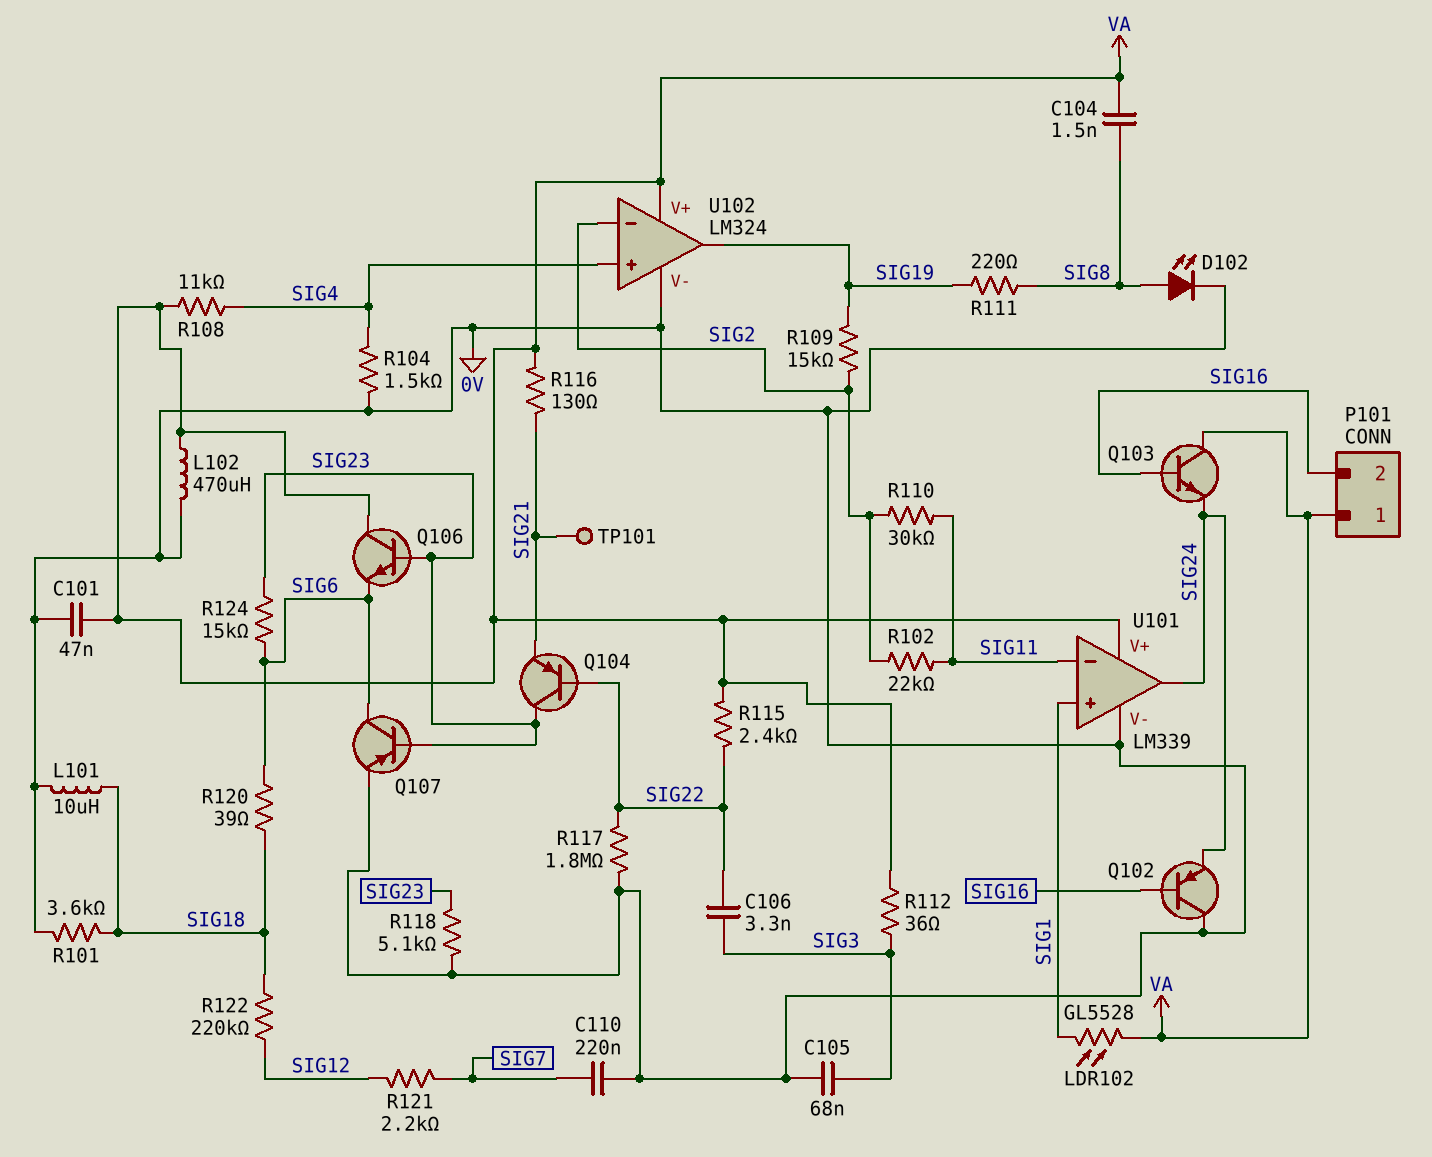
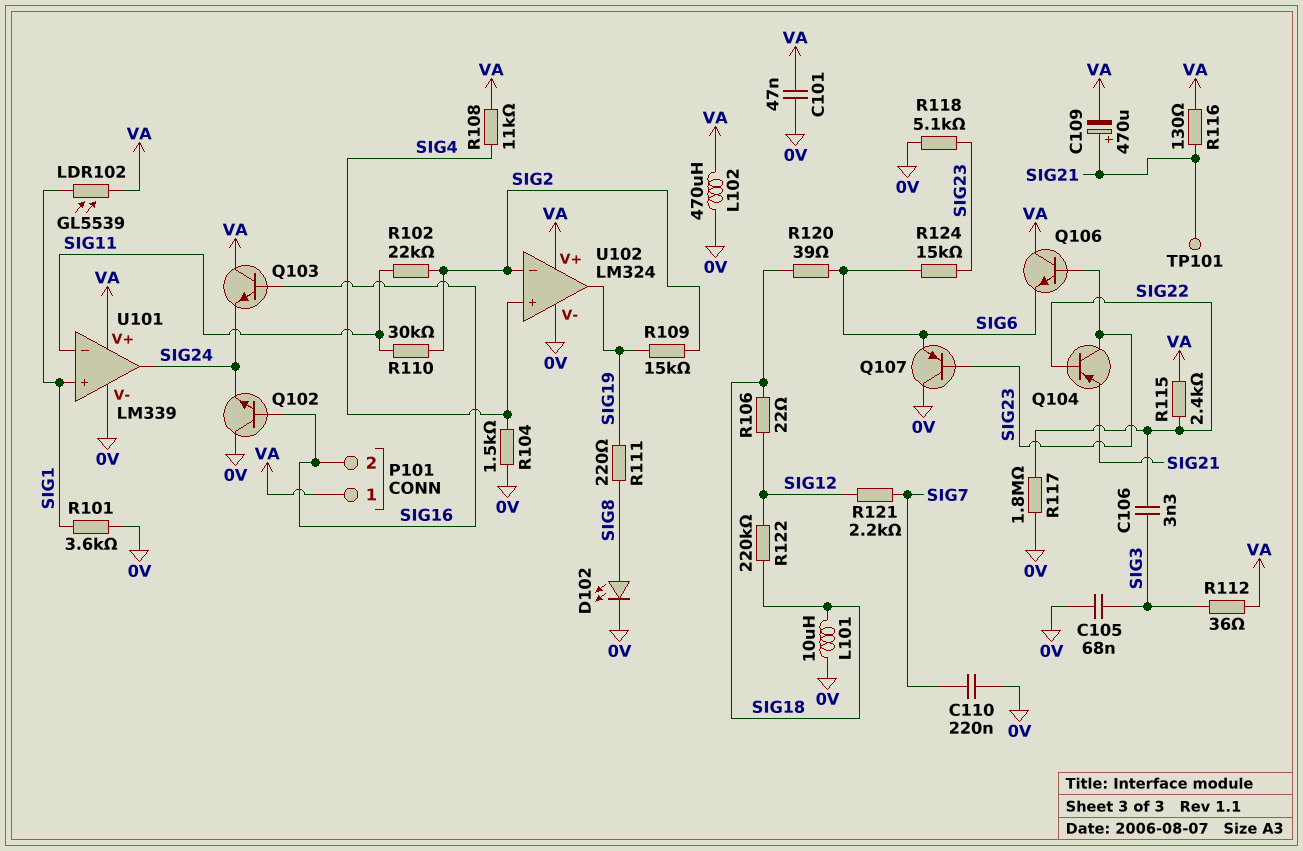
C104: 1.5nF (SIG8, VA) -> none
C109: none -> 470uF (plus SIG21, minus VA)
LDR102: GL5528 (SIG1, VA) -> GL5539 (SIG1, VA)
Q102: PNP (B SIG16, C 0V, E SIG24) -> NPN (B SIG16, C 0V, E SIG24)
Q107: PNP (B SIG23, C SIG6, E 0V) -> PNP (B SIG23, C 0V, E SIG6)
R101: 3.6k (0V, SIG18) -> 3.6k (0V, SIG1)
R106: none -> 22 (SIG12, SIG18)

